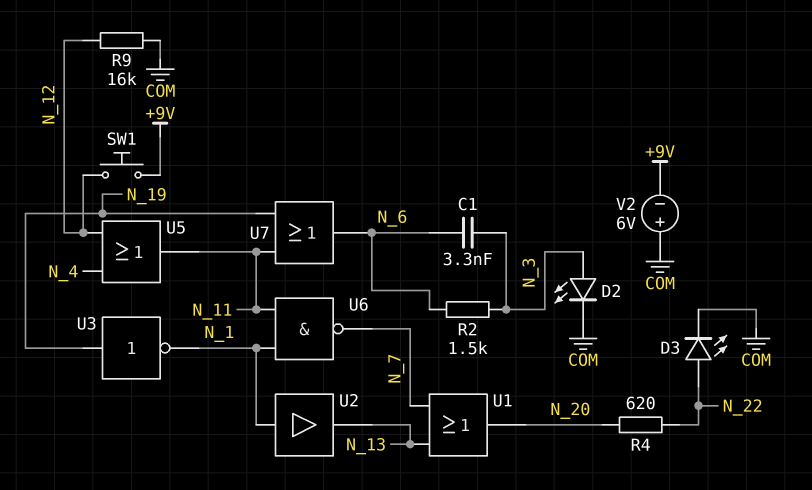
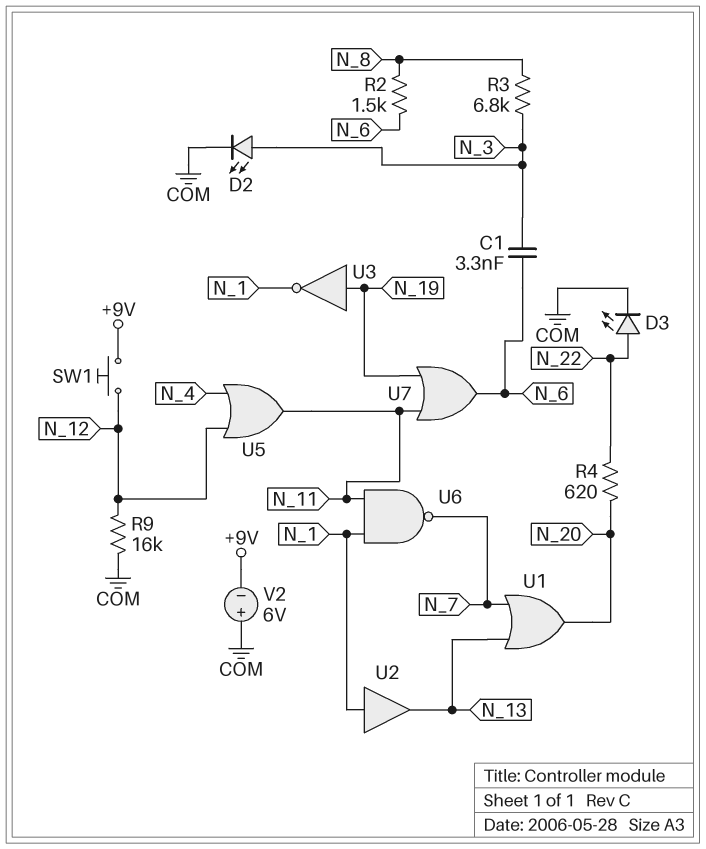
R2: 1.5k (N_3, N_6) -> 1.5k (N_6, N_8)
R3: none -> 6.8k (N_3, N_8)

